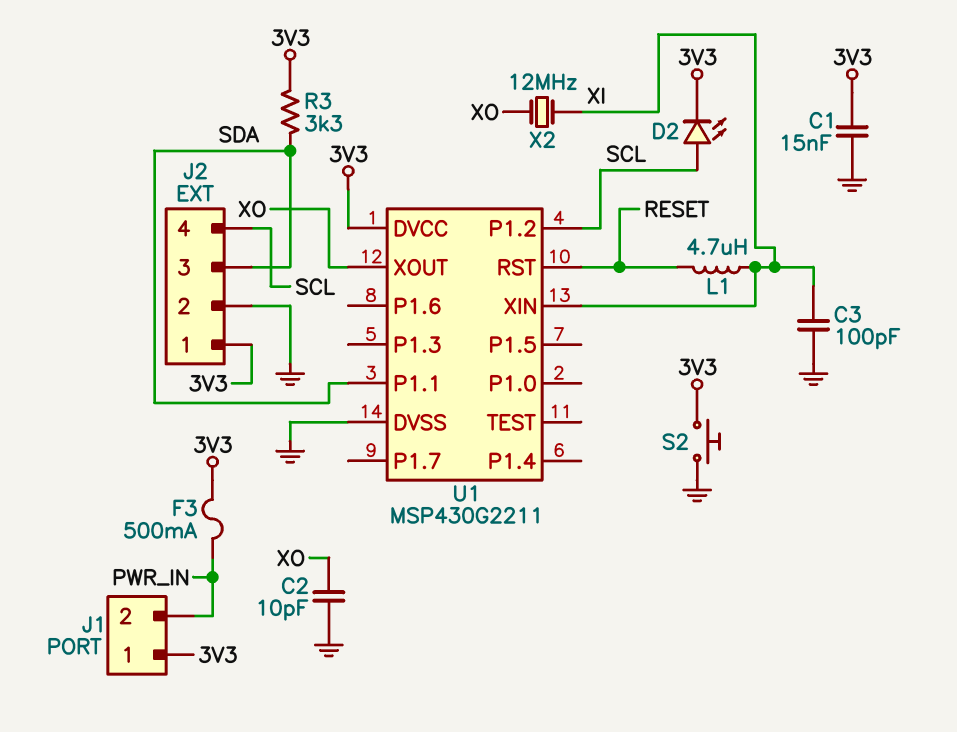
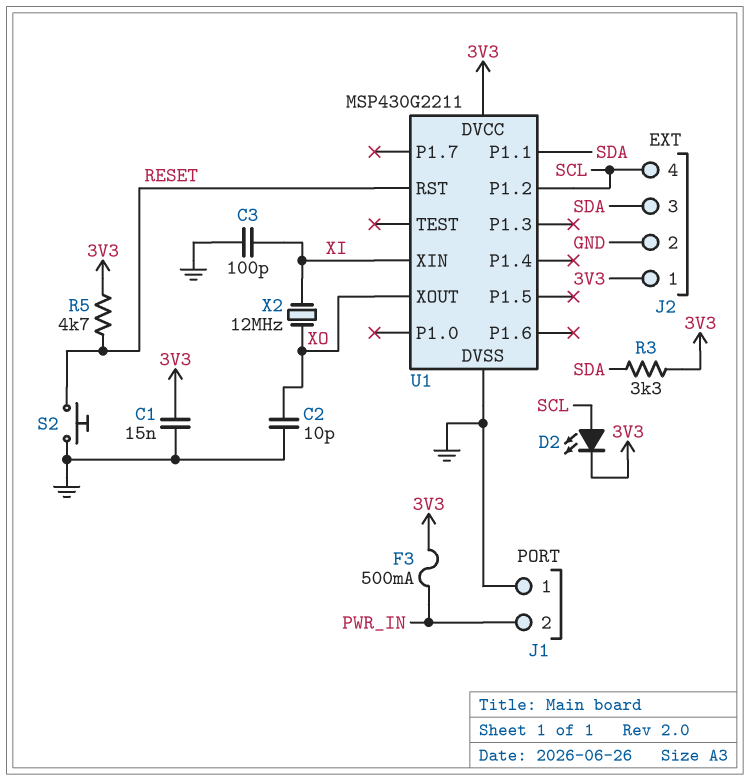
J1 pin 1: 3V3 -> GND
L1: 4.7uH (RESET, XI) -> none
R5: none -> 4.7k (3V3, RESET)
S2: button (3V3, GND) -> button (GND, RESET)

